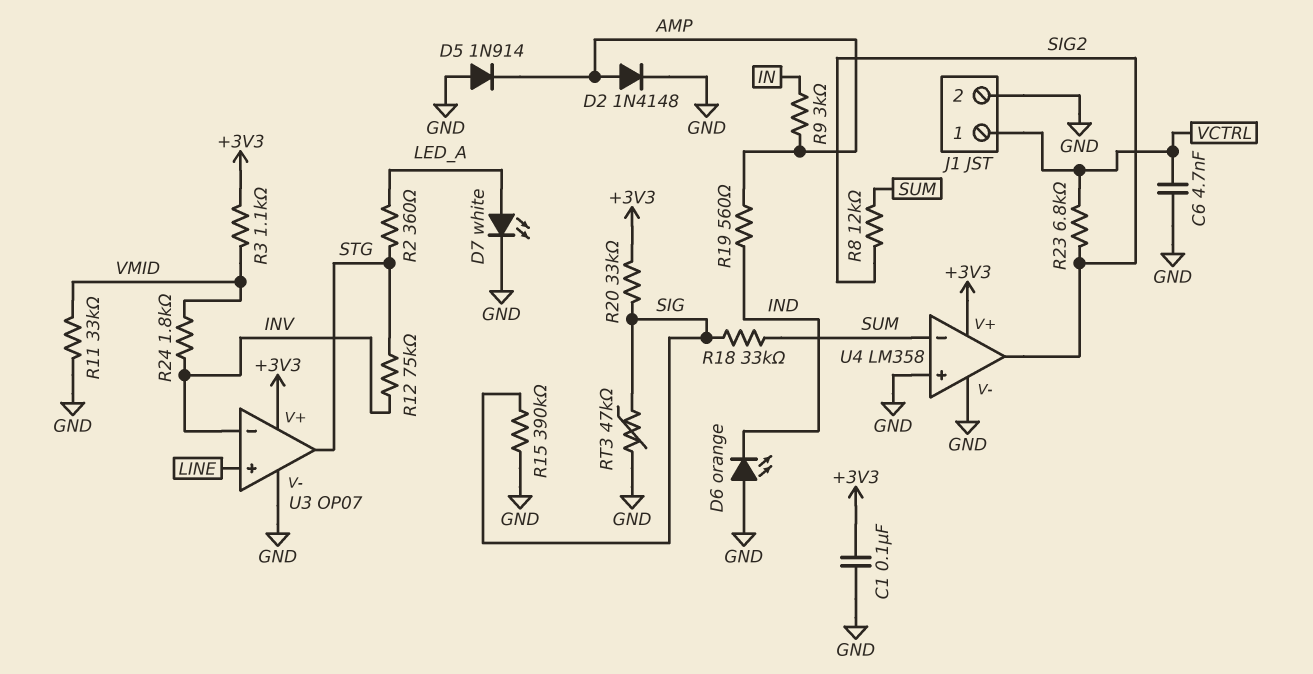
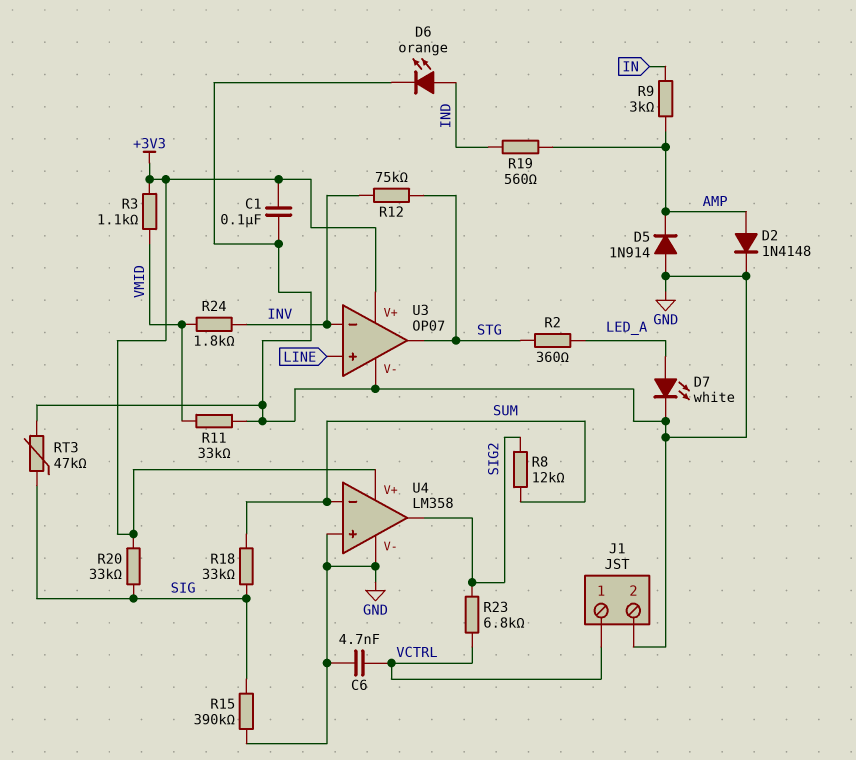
D6: LED orange (A GND, K IND) -> LED orange (A IND, K GND)

